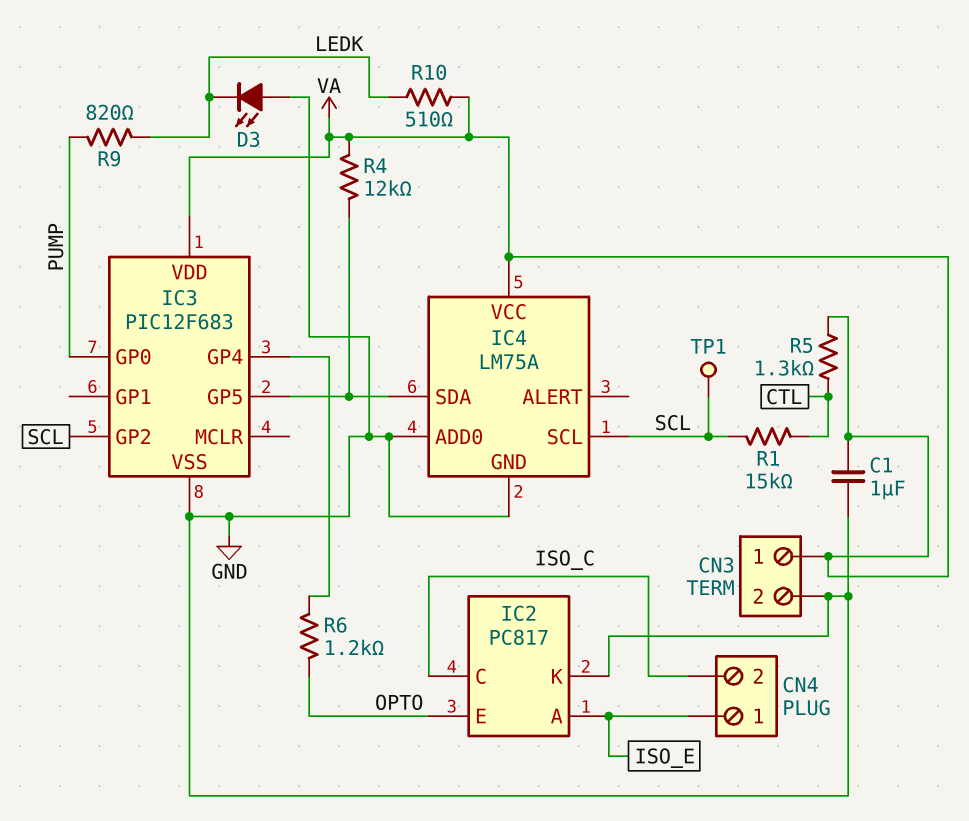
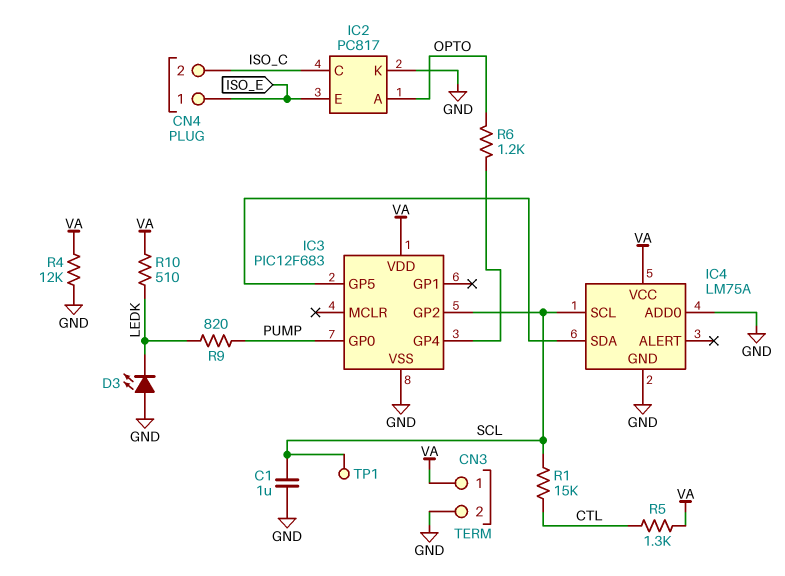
C1: 1uF (GND, VA) -> 1uF (GND, SCL)
IC2 pin A: ISO_E -> OPTO
IC2 pin E: OPTO -> ISO_E
R4: 12k (IC3/GP5, VA) -> 12k (GND, VA)

